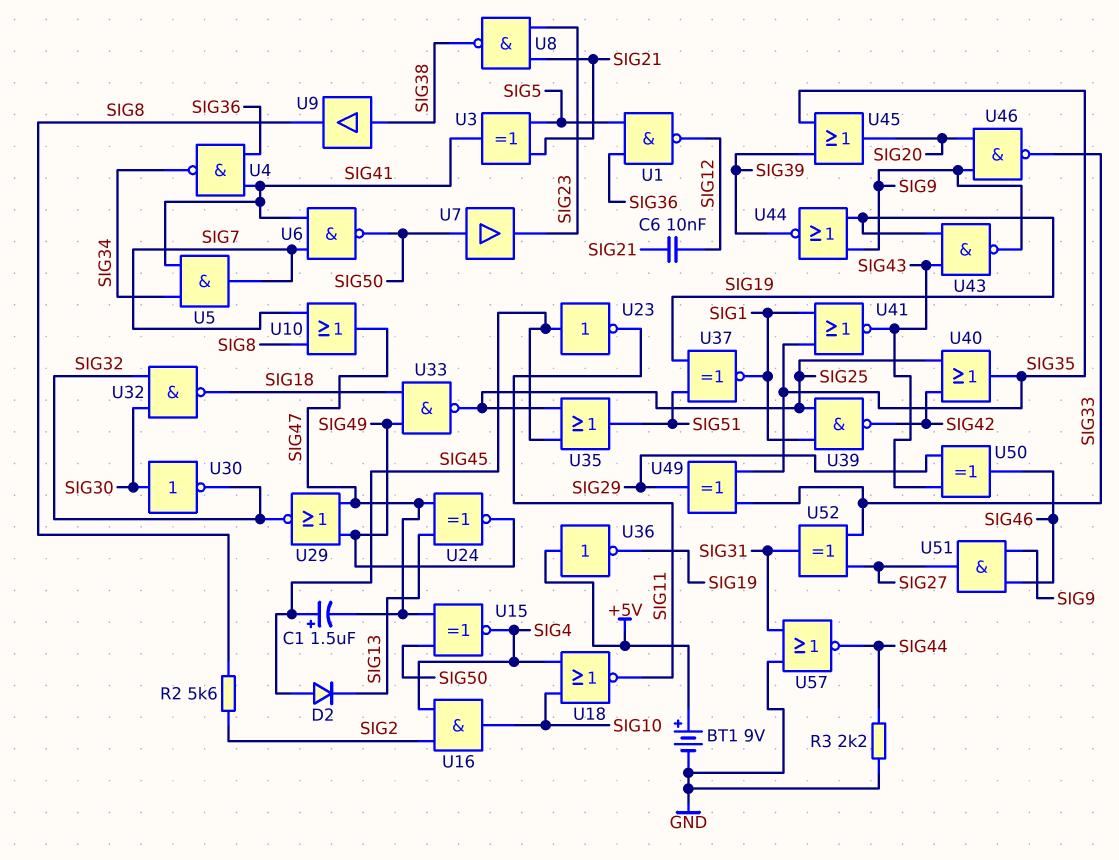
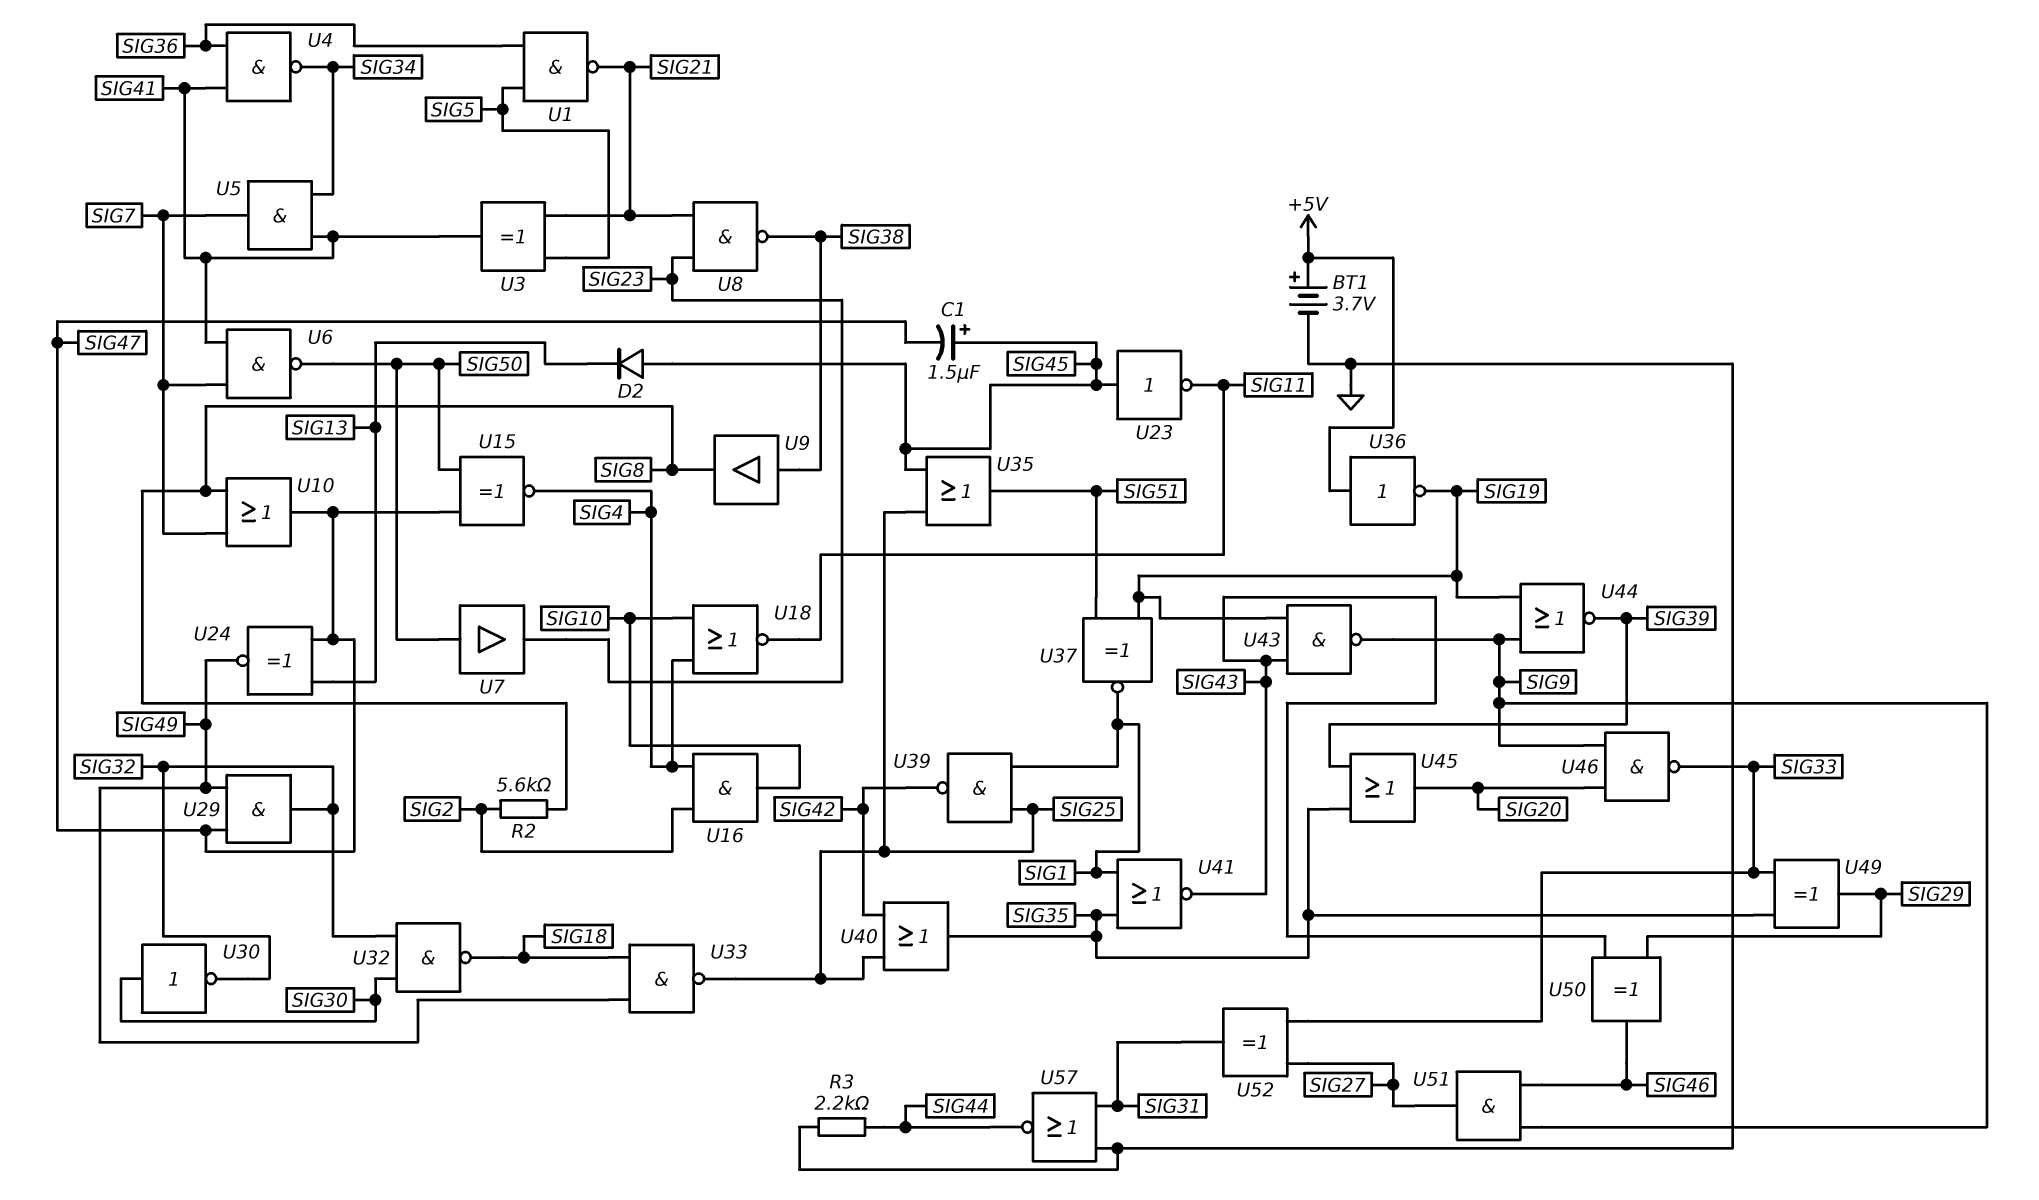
BT1: 9V (plus +5V, minus GND) -> 3.7V (plus +5V, minus GND)
C6: 10nF (SIG12, SIG21) -> none
U1: NAND (in SIG5, in SIG36, out SIG12) -> NAND (in SIG5, in SIG36, out SIG21)
U29: NOR (in SIG47, in SIG49, out SIG32) -> AND (in SIG47, in SIG49, out SIG32)

